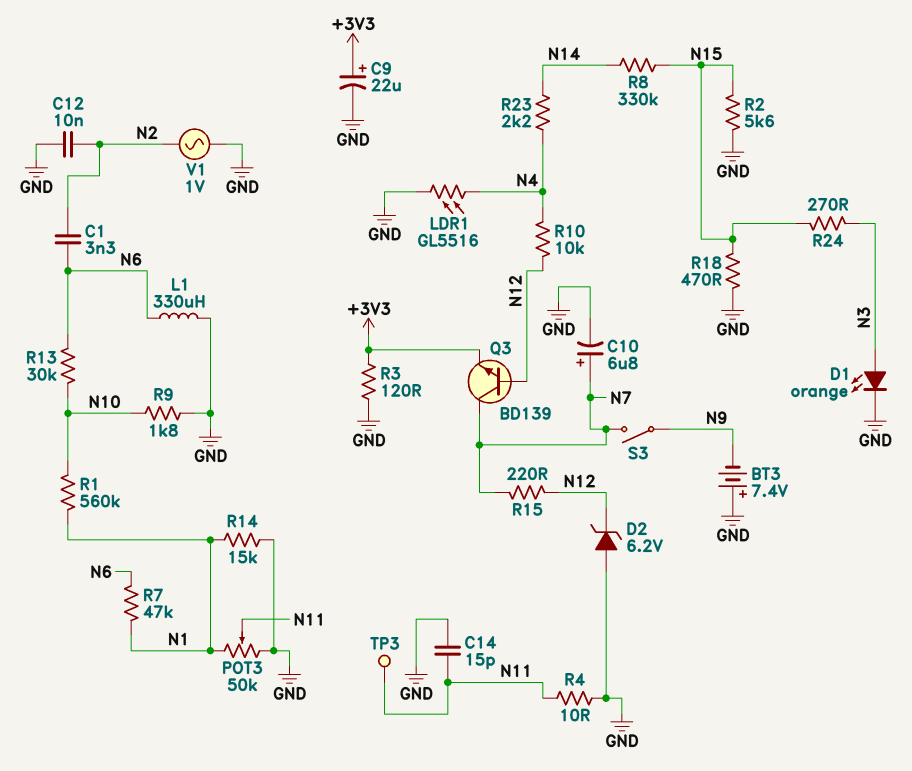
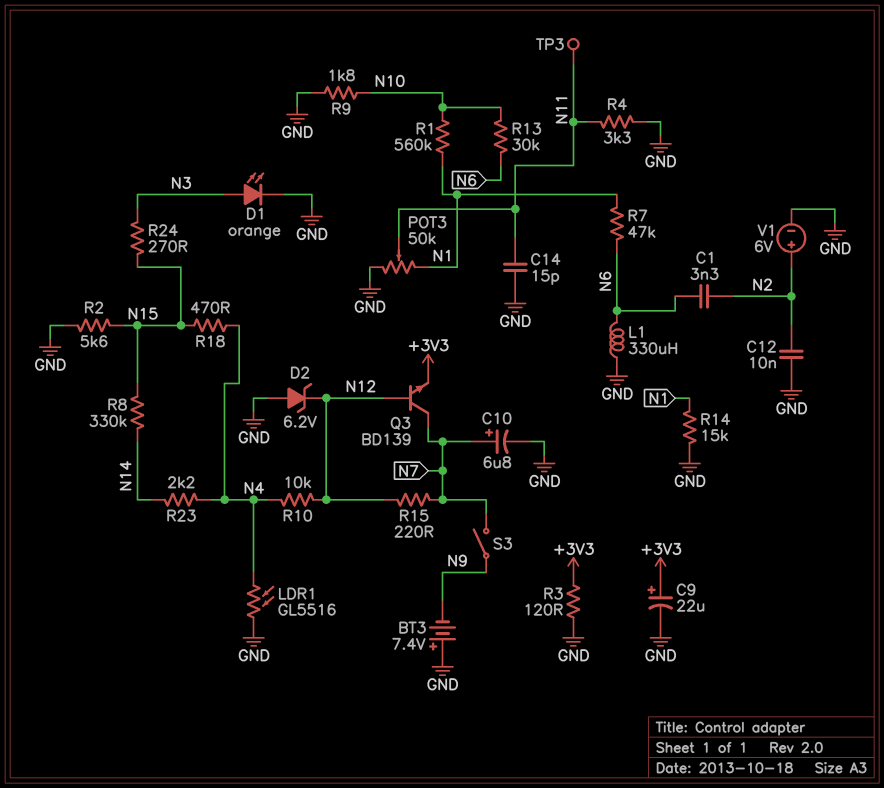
R4: 10 (GND, N11) -> 3.3k (GND, N11)
R18: 470 (GND, N15) -> 470 (N4, N15)
V1: AC 1V (GND, N2) -> 6V (plus N2, minus GND)

